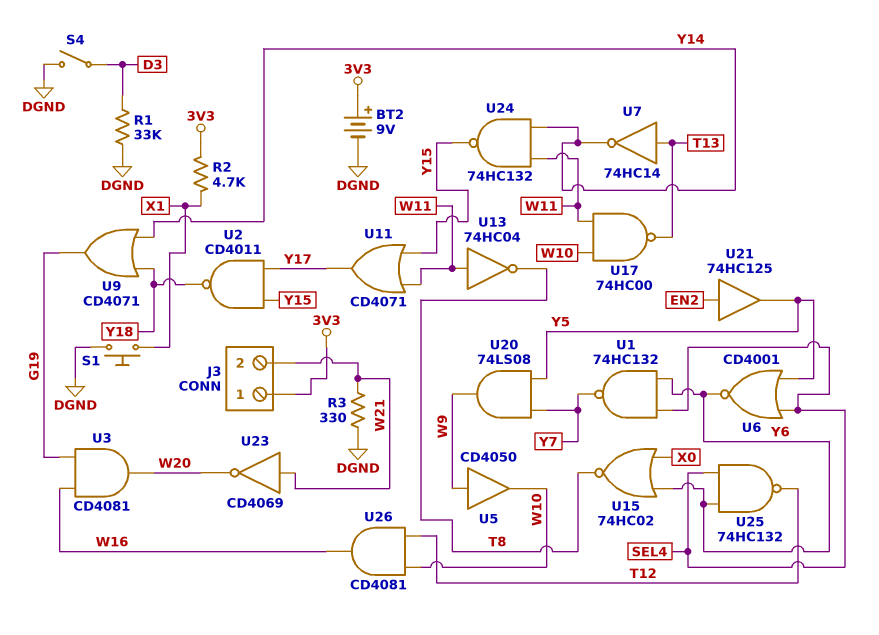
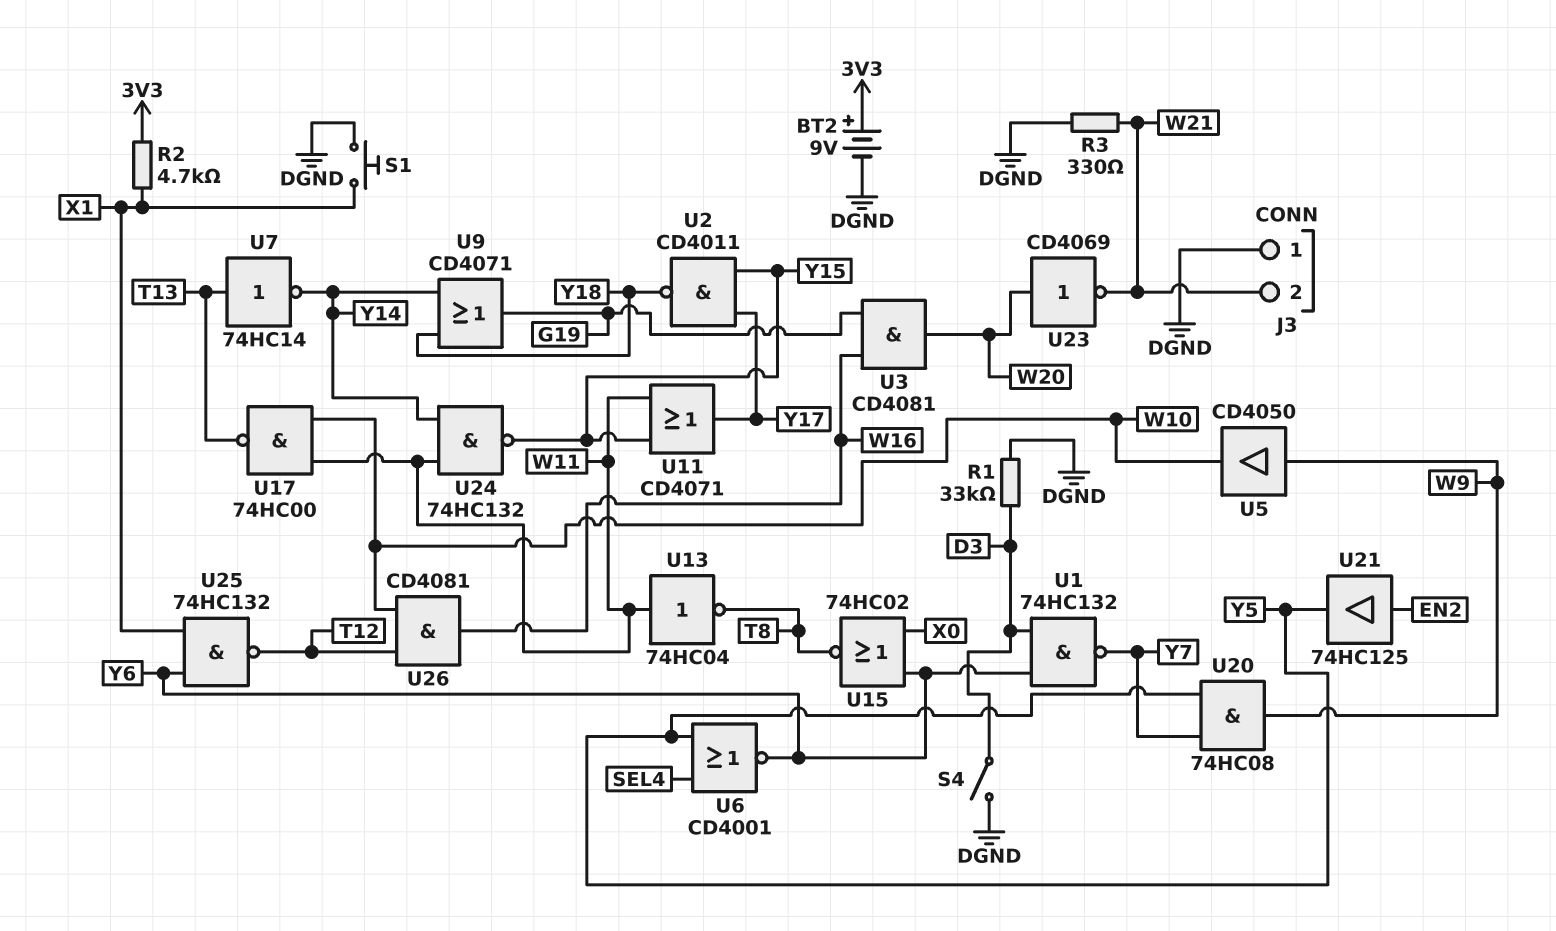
J3 pin 1: 3V3 -> DGND
U1: NAND 74HC132 (in SEL4, in Y6, out Y7) -> NAND 74HC132 (in D3, in Y6, out Y7)
U20: AND 74LS08 (in Y5, in Y7, out W9) -> AND 74HC08 (in Y5, in Y7, out W9)
U23: NOT CD4069 (in W21, out W20) -> NOT CD4069 (in W20, out W21)
U25: NAND 74HC132 (in SEL4, in Y6, out T12) -> NAND 74HC132 (in X1, in Y6, out T12)

